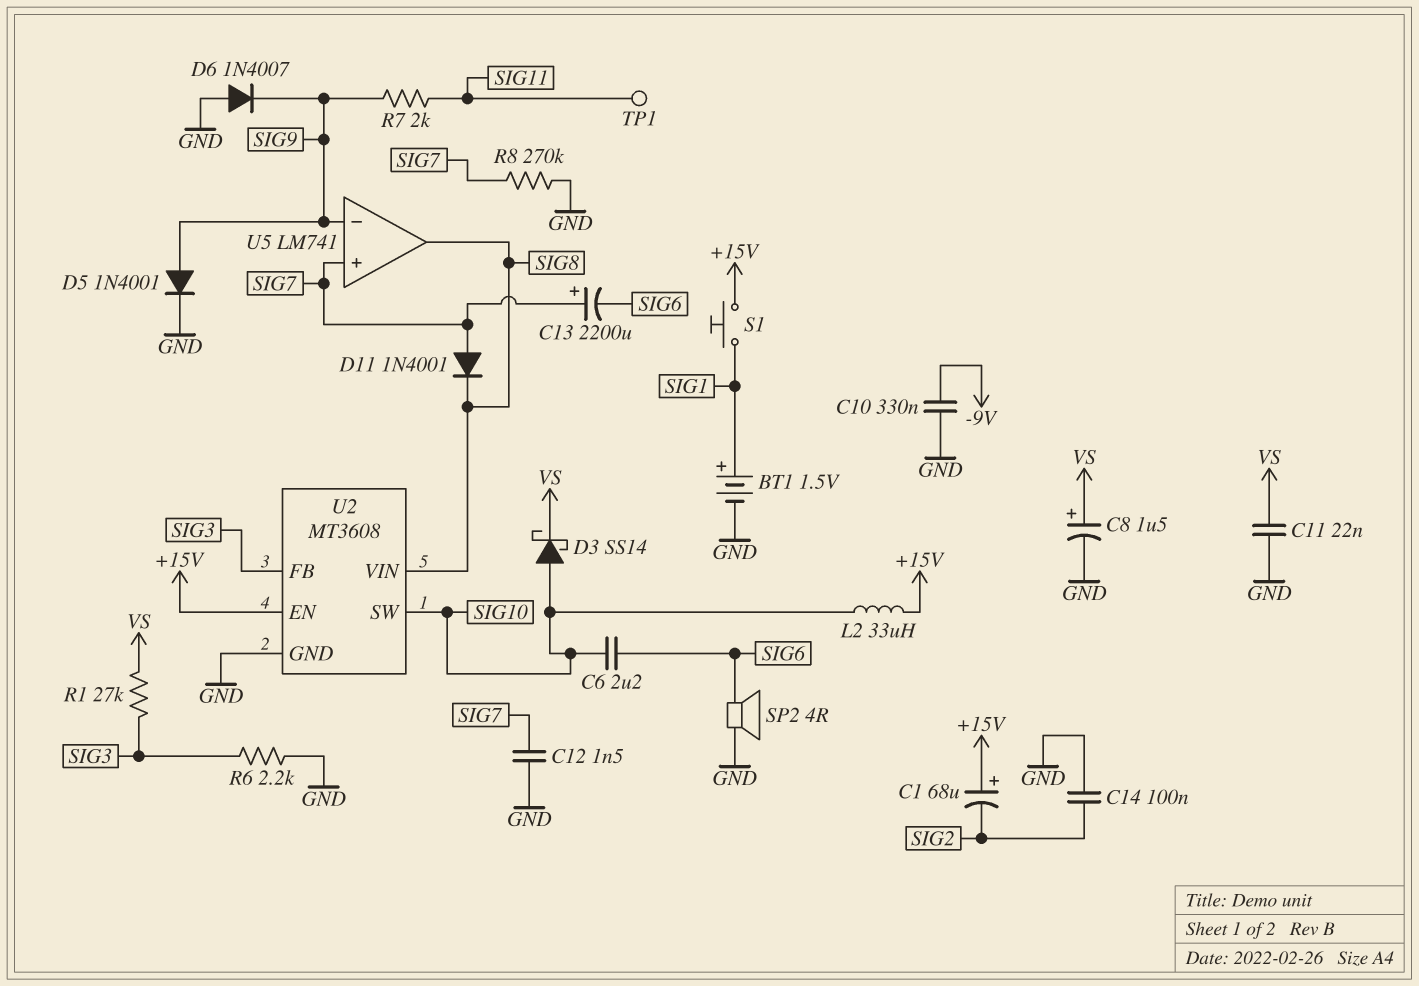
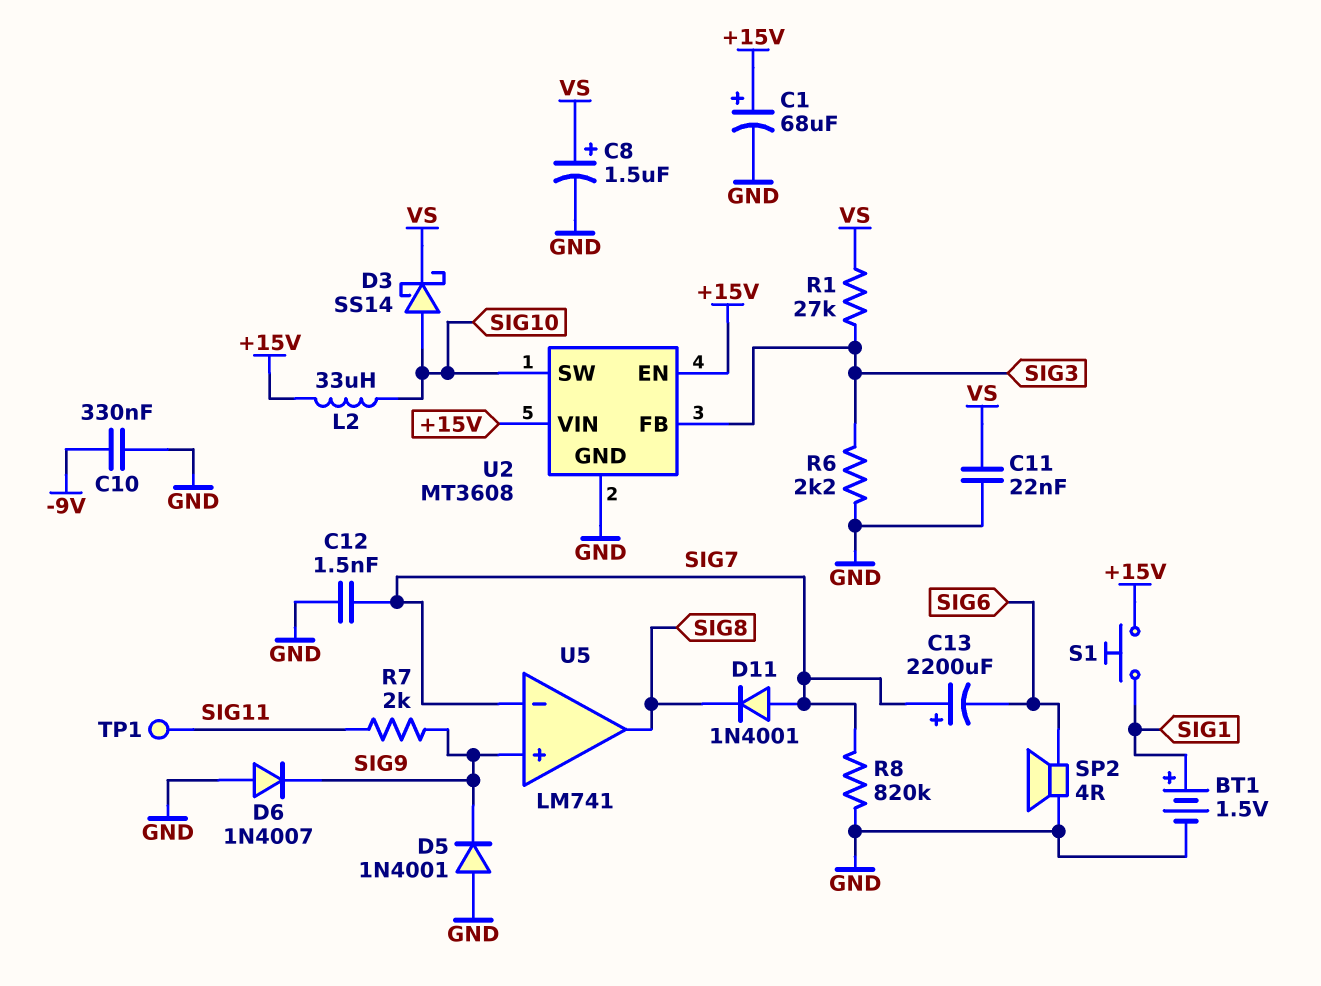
C1: 68uF (plus +15V, minus SIG2) -> 68uF (plus +15V, minus GND)
C6: 2.2uF (SIG6, SIG10) -> none
C14: 100nF (GND, SIG2) -> none
D5: diode 1N4001 (A SIG9, K GND) -> diode 1N4001 (A GND, K SIG9)
R8: 270k (GND, SIG7) -> 820k (GND, SIG7)
U2 pin VIN: SIG8 -> +15V
U5 pin in+: SIG7 -> SIG9
U5 pin in-: SIG9 -> SIG7

